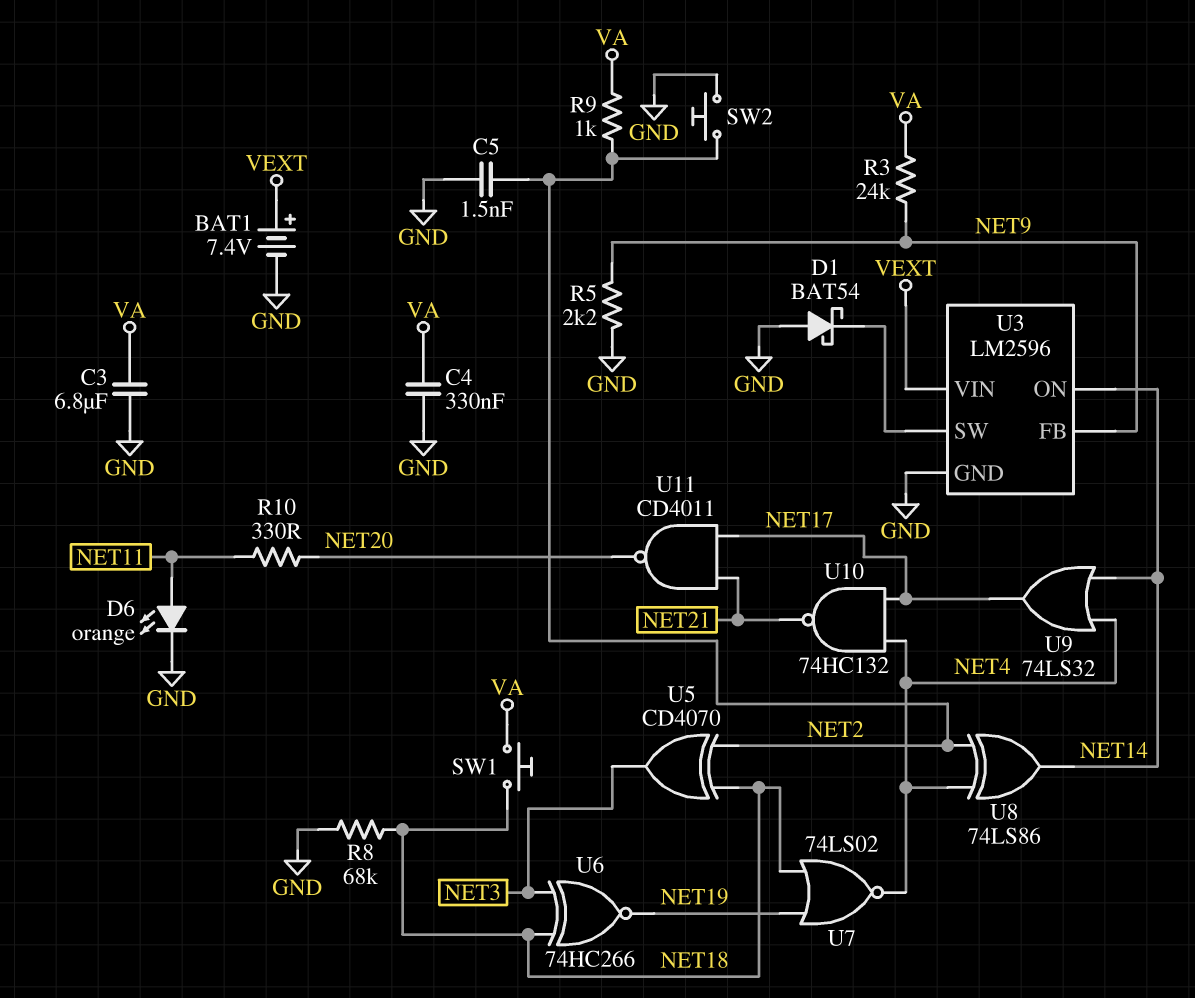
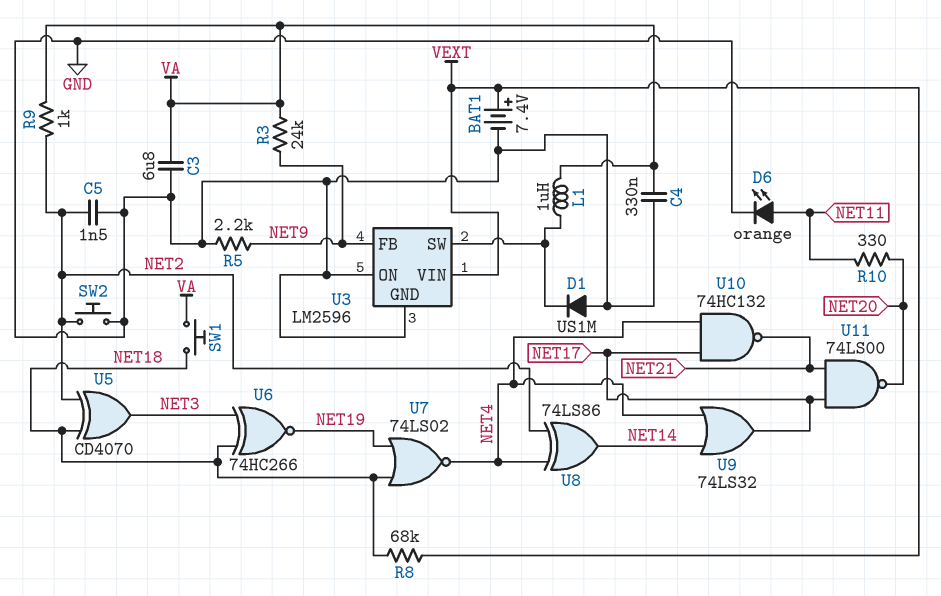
D1: schottky BAT54 (A GND, K U3/SW) -> diode US1M (A GND, K U3/SW)
L1: none -> 1uH (U3/SW, VA)
R8: 68k (GND, NET18) -> 68k (NET18, VEXT)
U3 pin ON: NET14 -> GND
U11: NAND CD4011 (in NET17, in NET21, out NET20) -> NAND 74LS00 (in NET17, in NET21, out NET20)

